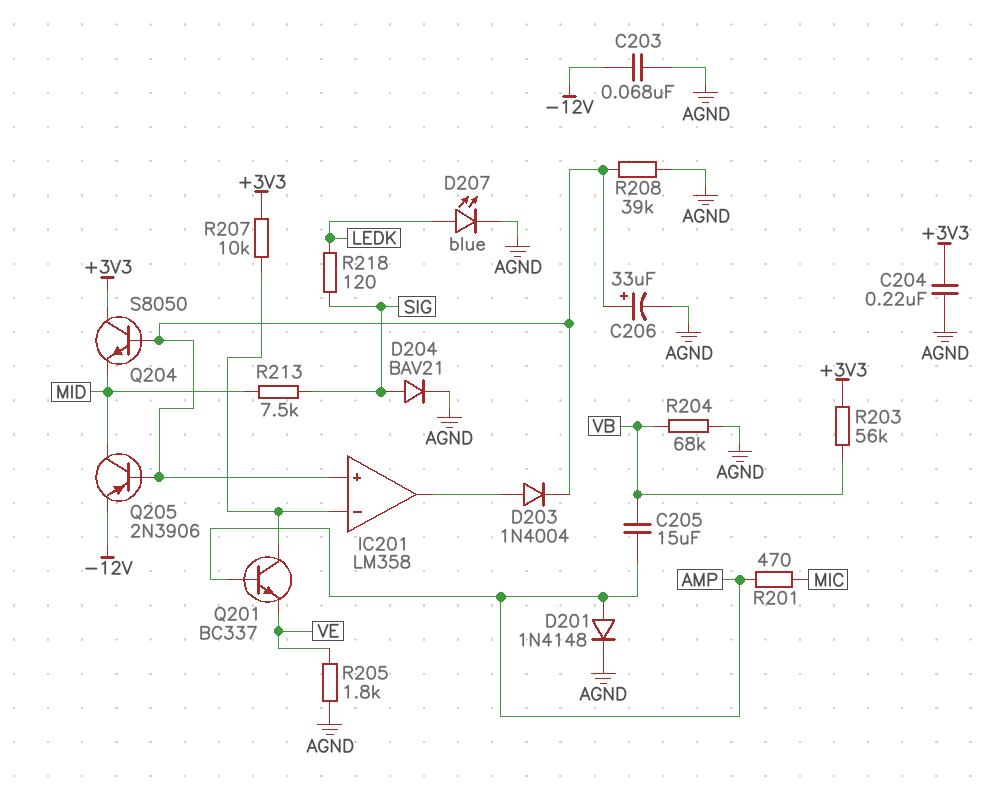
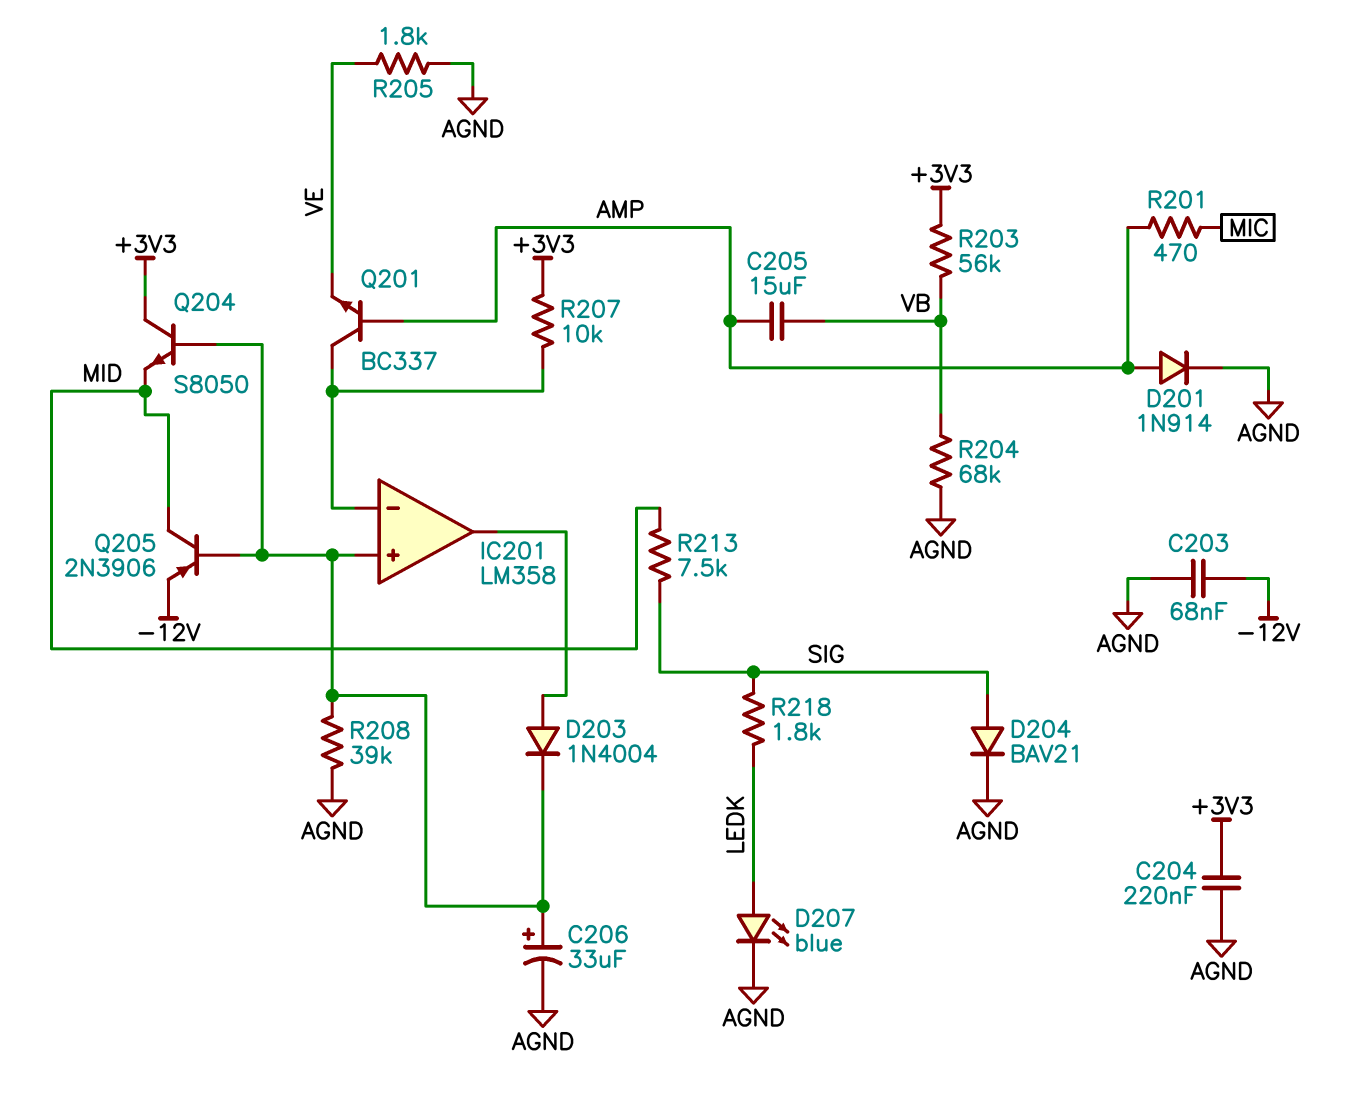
D201: diode 1N4148 (A AMP, K AGND) -> diode 1N914 (A AMP, K AGND)
R218: 120 (LEDK, SIG) -> 1.8k (LEDK, SIG)

